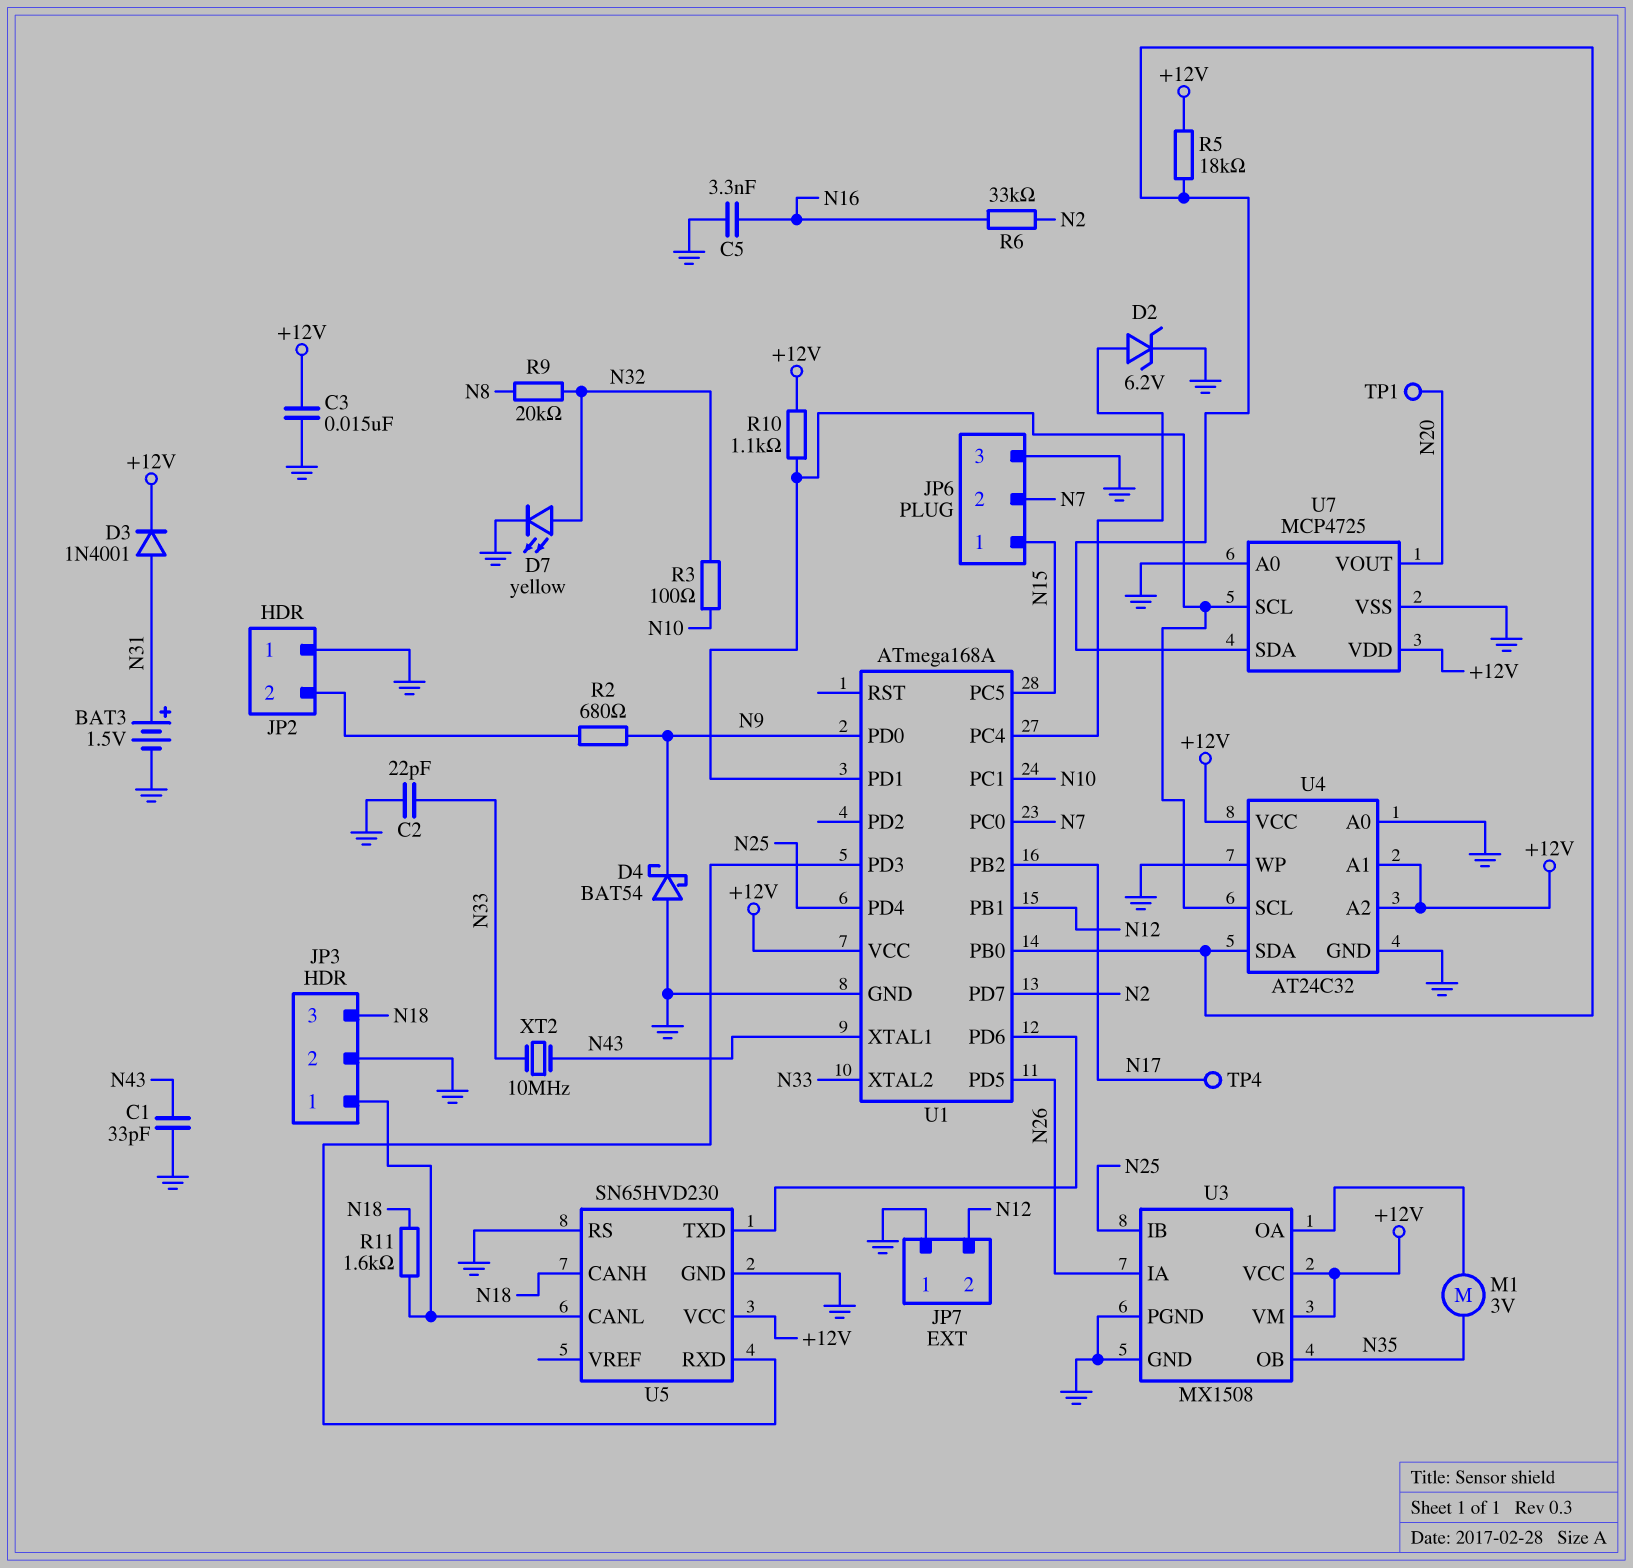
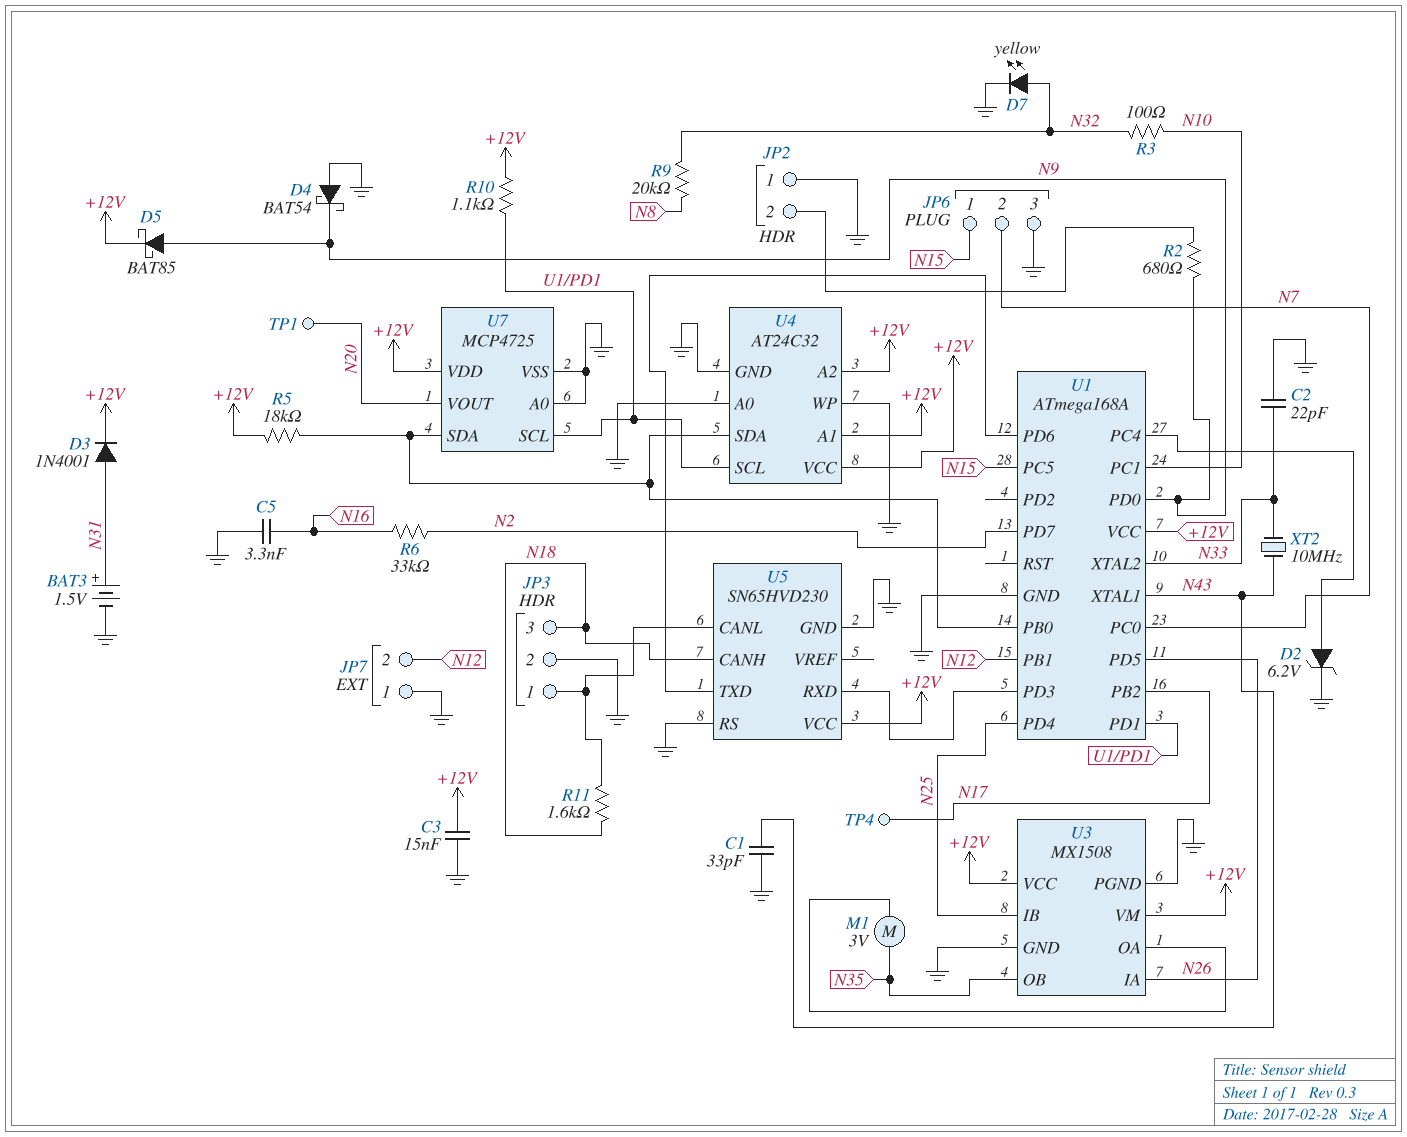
D5: none -> schottky BAT85 (A N9, K +12V)

